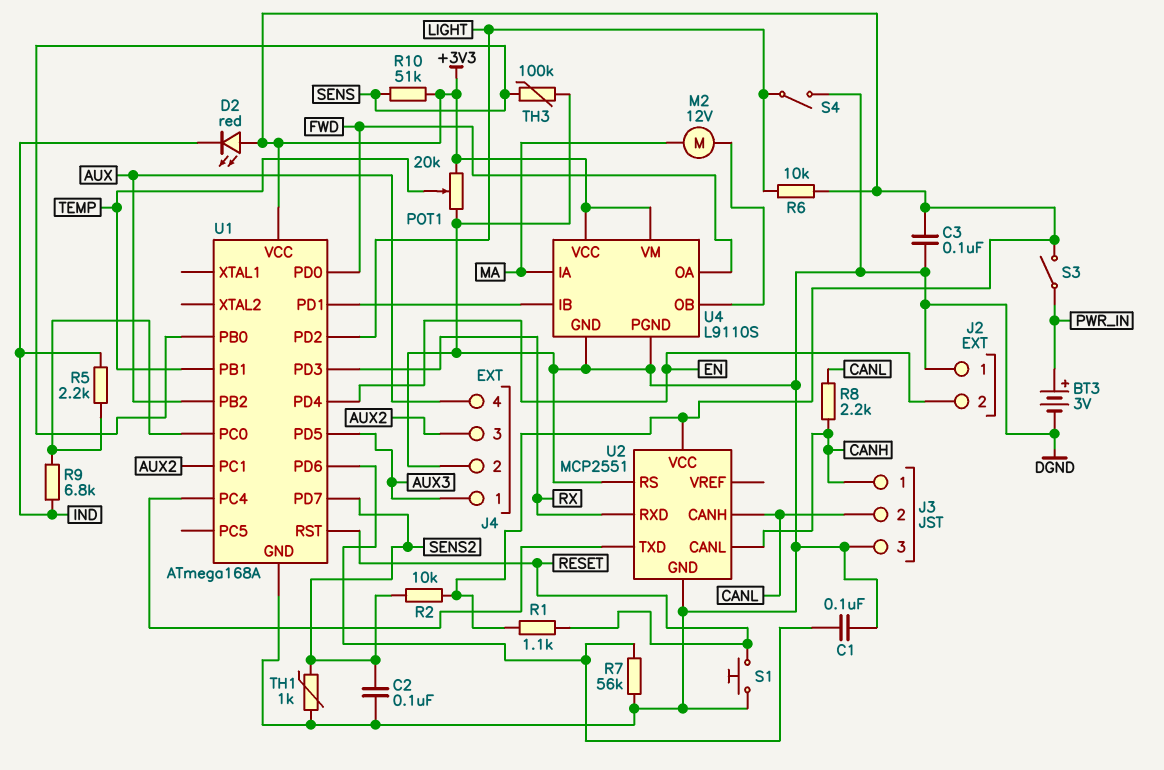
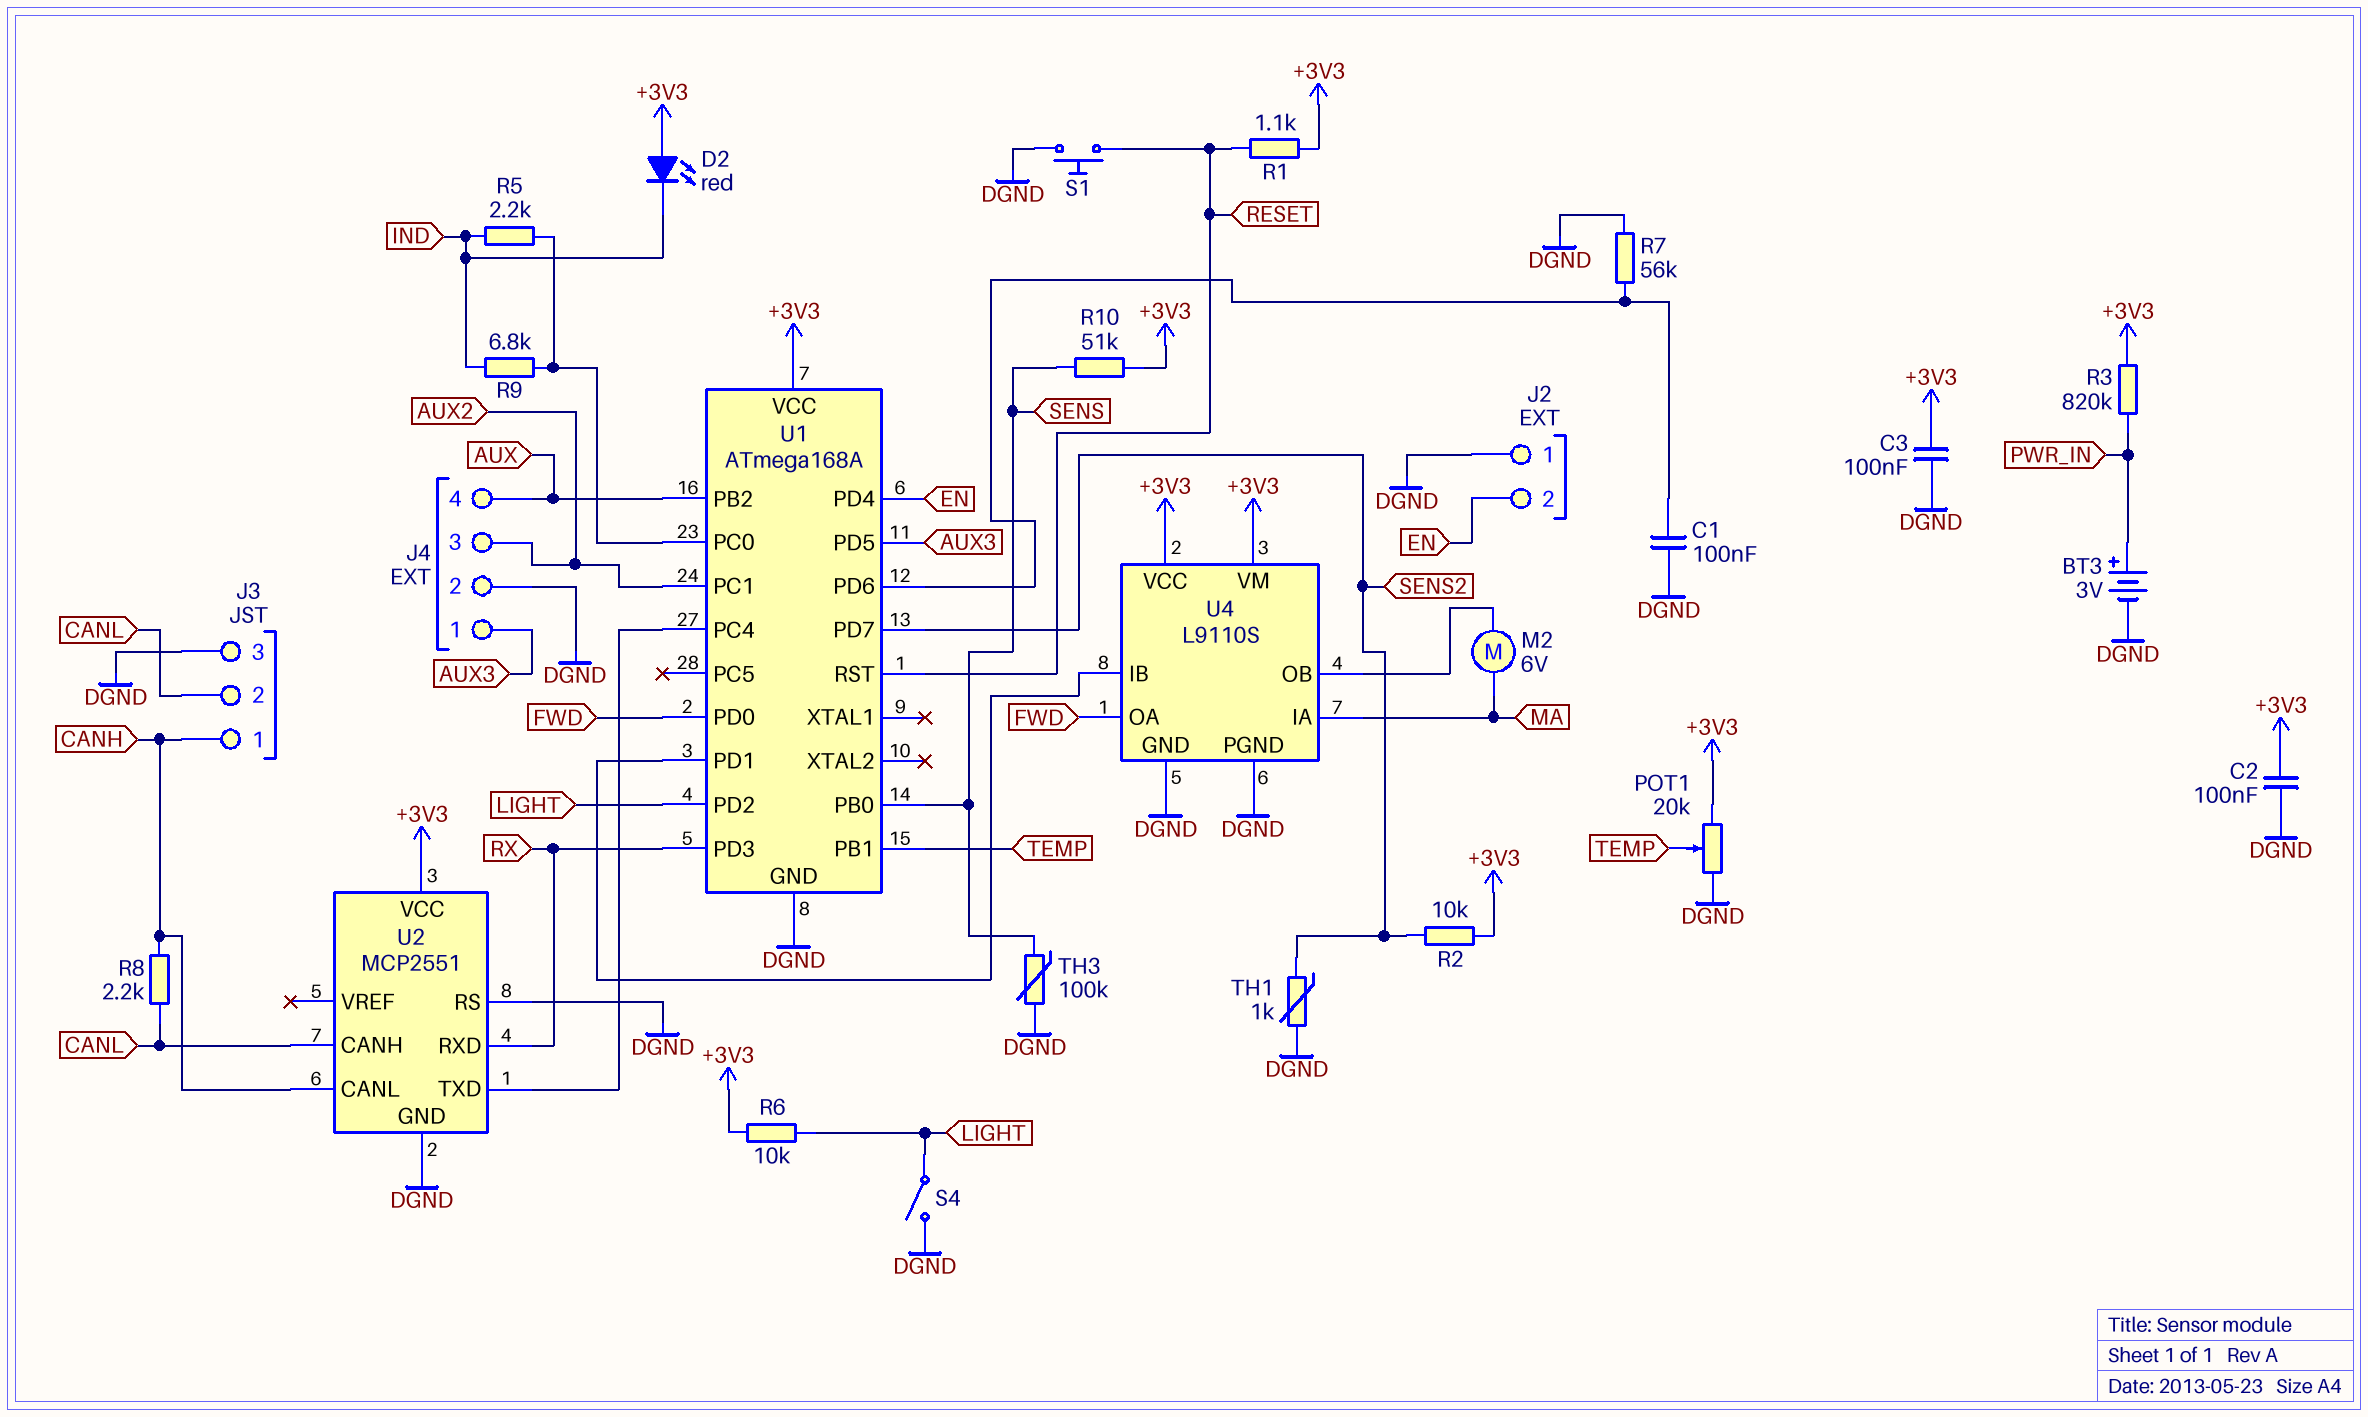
C2: 100nF (DGND, SENS2) -> 100nF (+3V3, DGND)
M2: motor 12V (MA, U4/OB) -> motor 6V (MA, U4/OB)
R3: none -> 820k (+3V3, PWR_IN)
S3: switch (+3V3, PWR_IN) -> none

